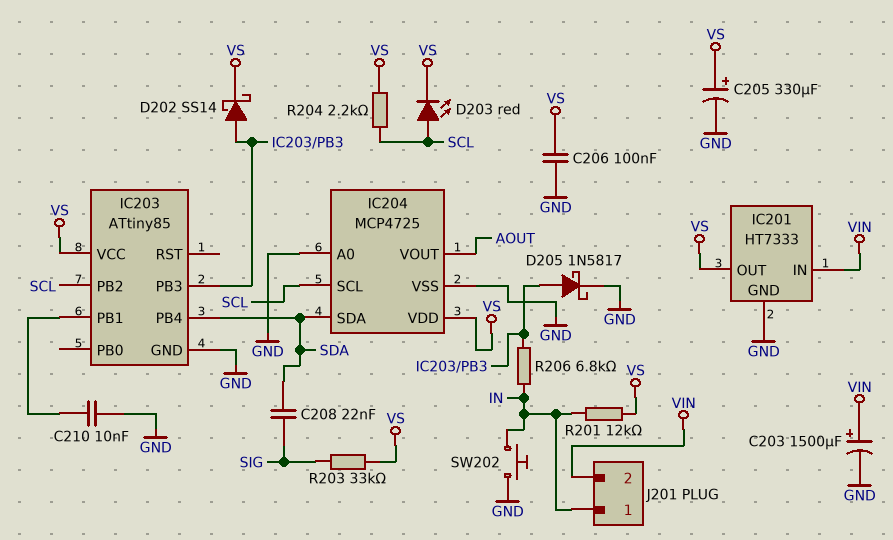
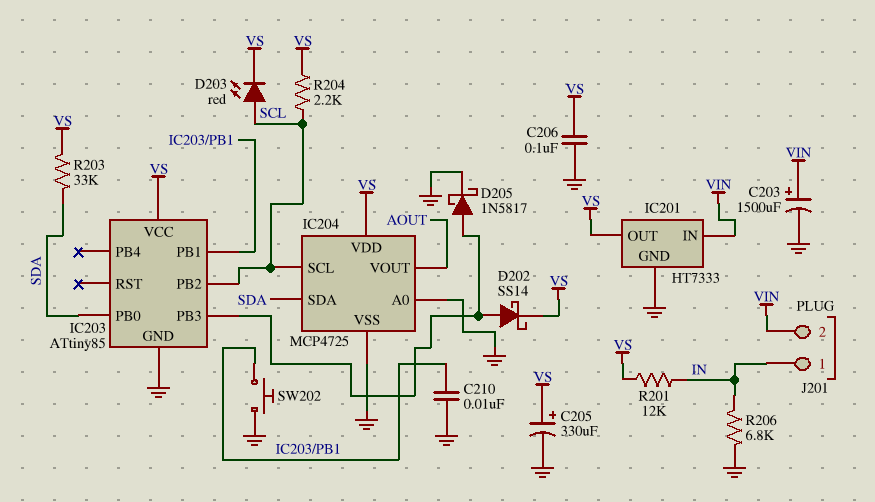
C208: 22nF (SDA, SIG) -> none
IC203 pin PB0: none -> SDA
IC203 pin PB4: SDA -> none
R203: 33k (SIG, VS) -> 33k (SDA, VS)
R206: 6.8k (IC203/PB3, IN) -> 6.8k (GND, IN)
SW202: button (GND, IN) -> button (GND, IC203/PB1)

